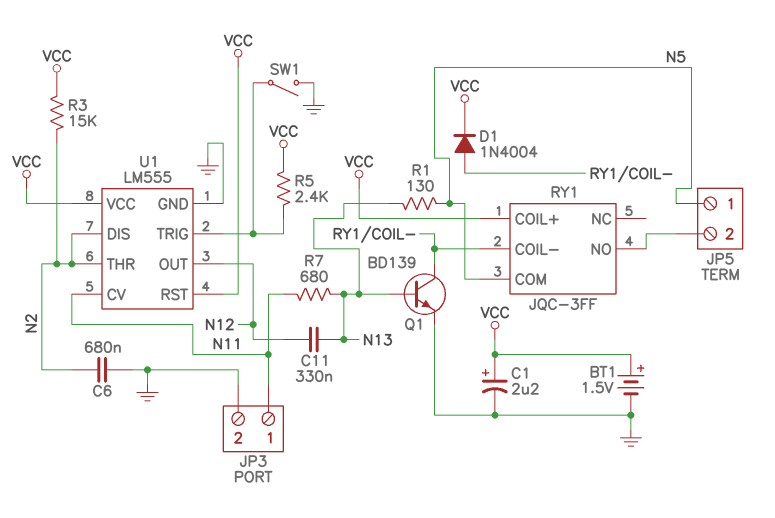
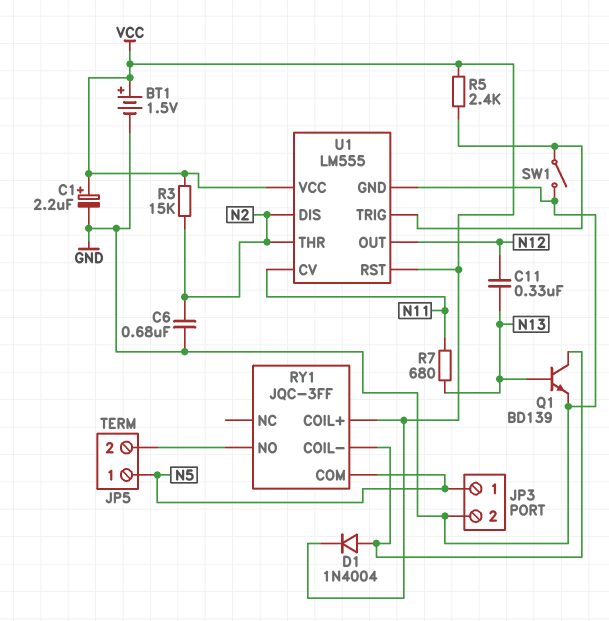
JP3 pin 1: N11 -> N5
R1: 130 (N5, N13) -> none

